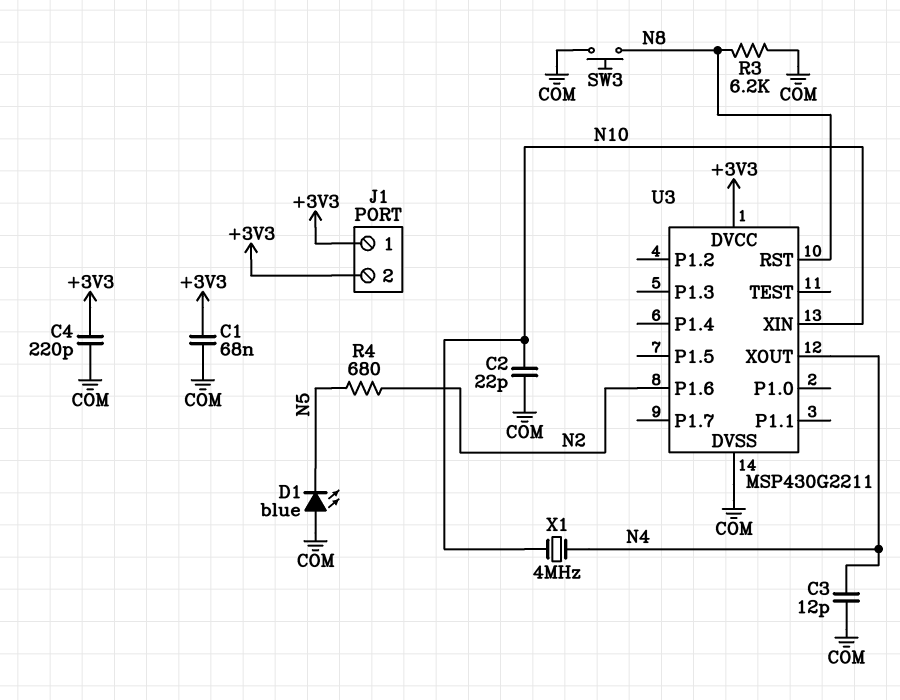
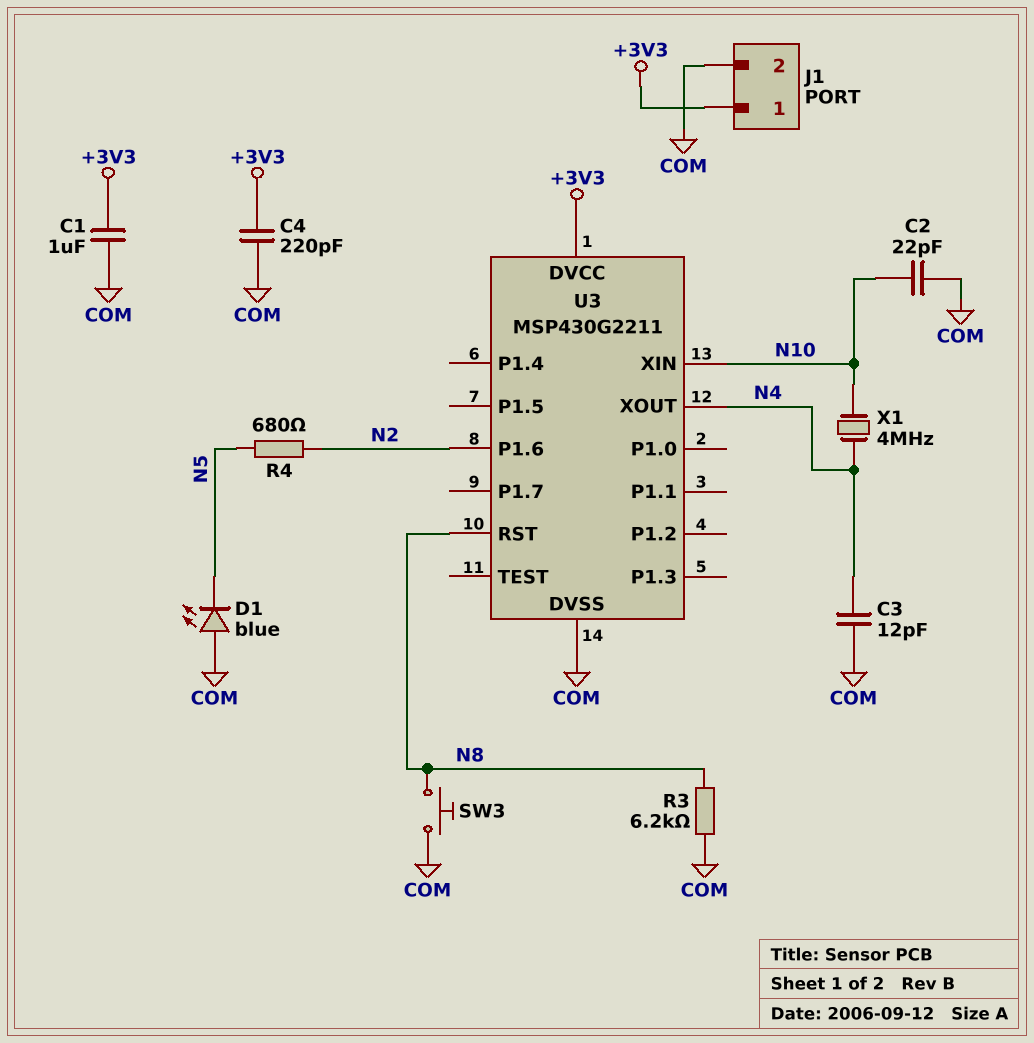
C1: 68nF (+3V3, COM) -> 1uF (+3V3, COM)
J1 pin 2: +3V3 -> COM

